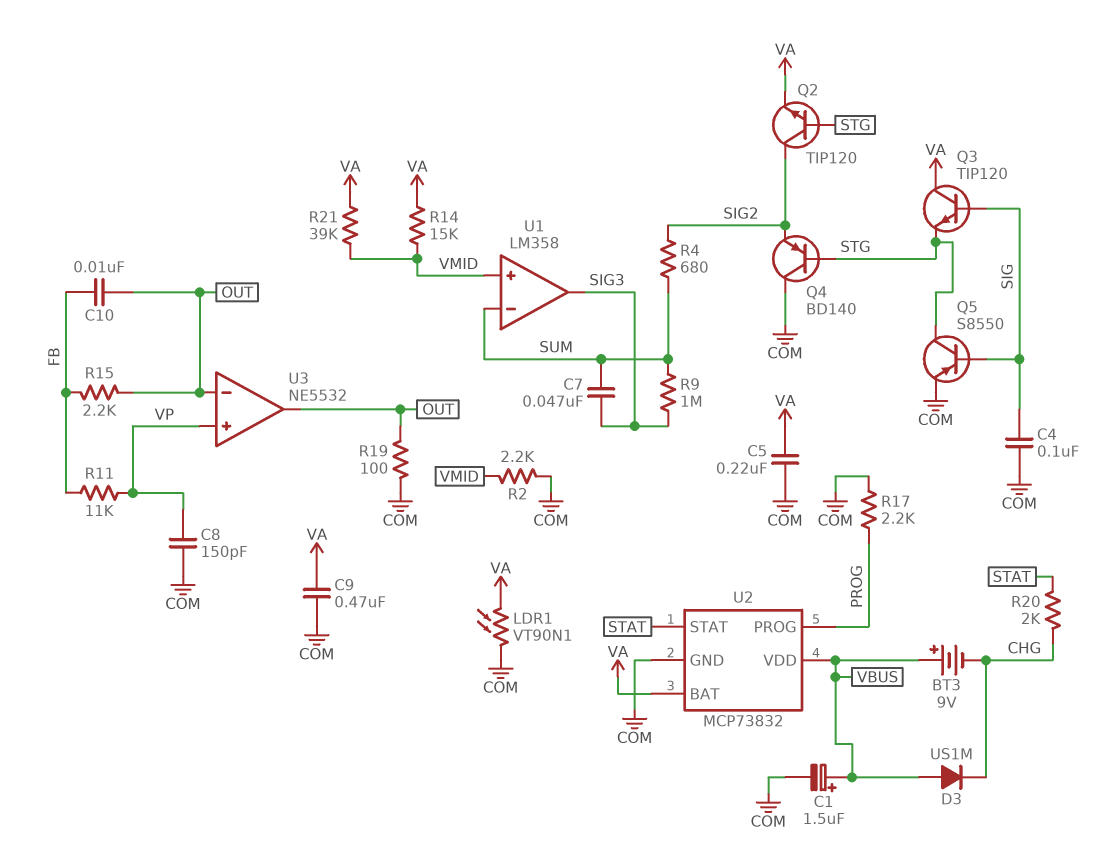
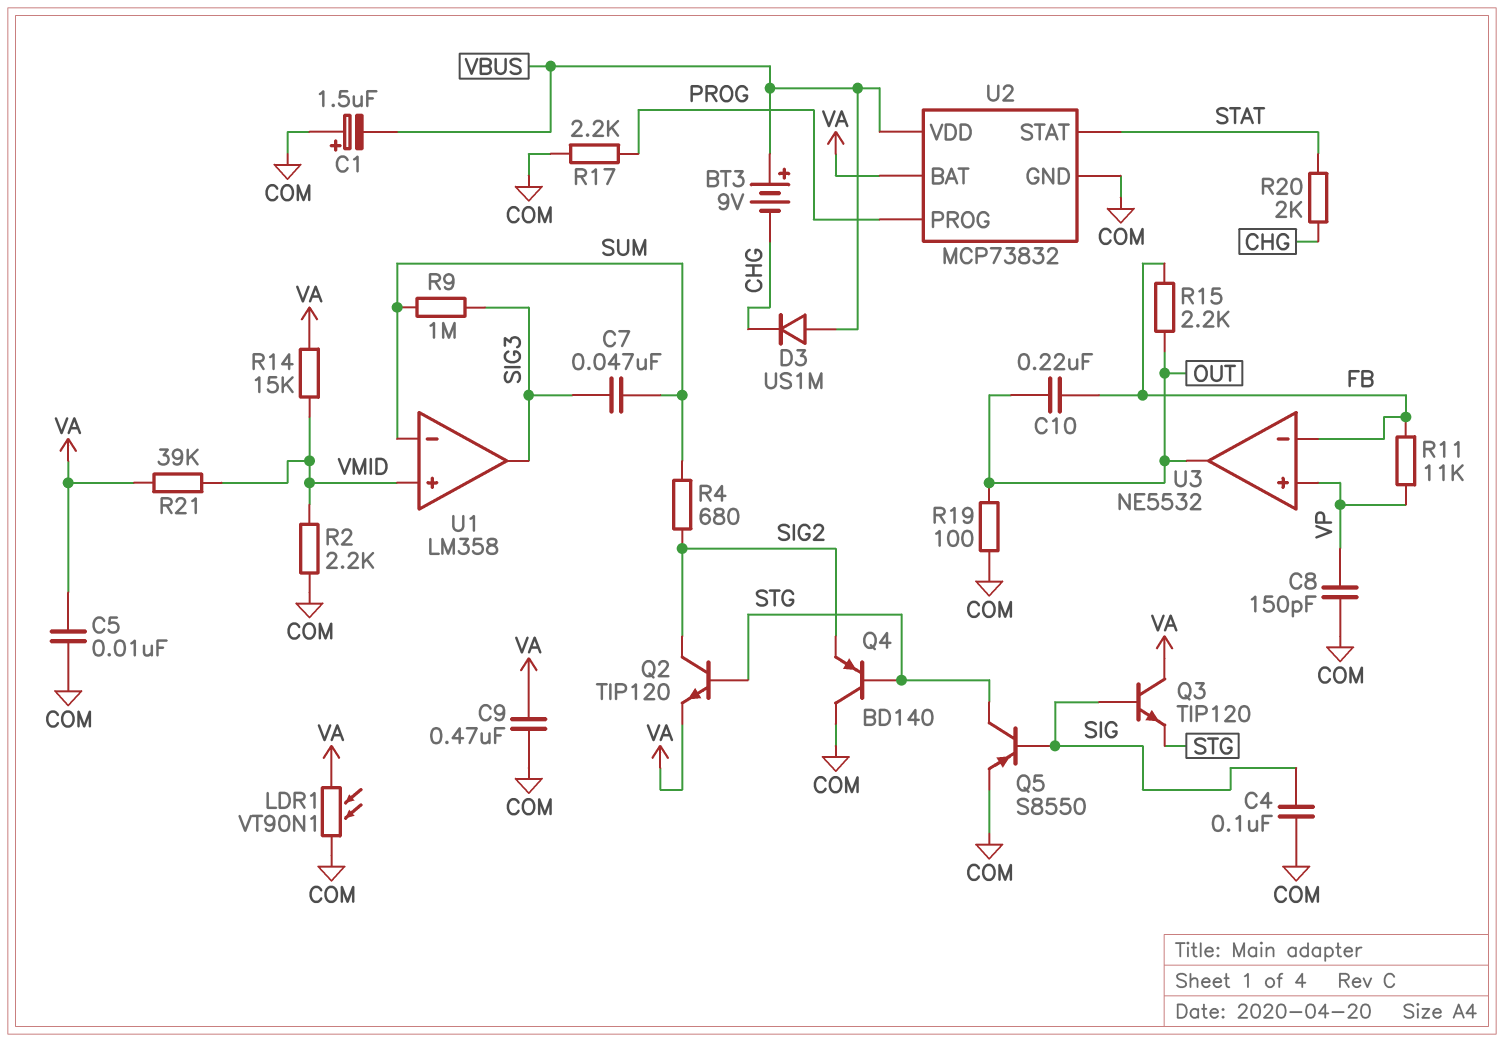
C1: 1.5uF (plus VBUS, minus COM) -> 1.5uF (plus COM, minus VBUS)
C5: 220nF (COM, VA) -> 10nF (COM, VA)
C10: 10nF (FB, OUT) -> 220nF (FB, OUT)
U3 pin in-: OUT -> FB

